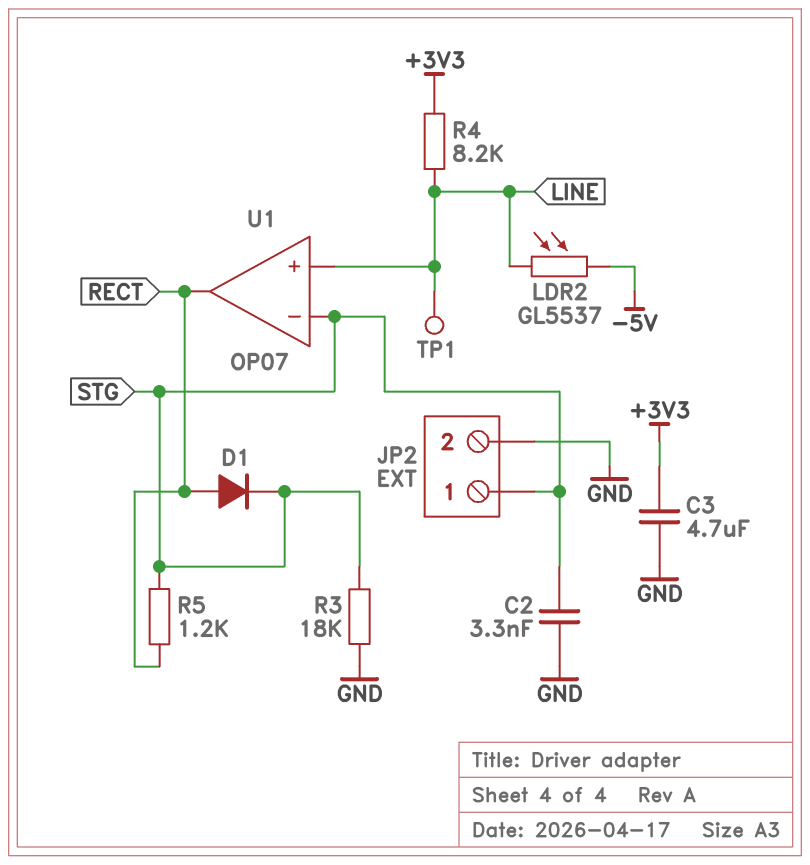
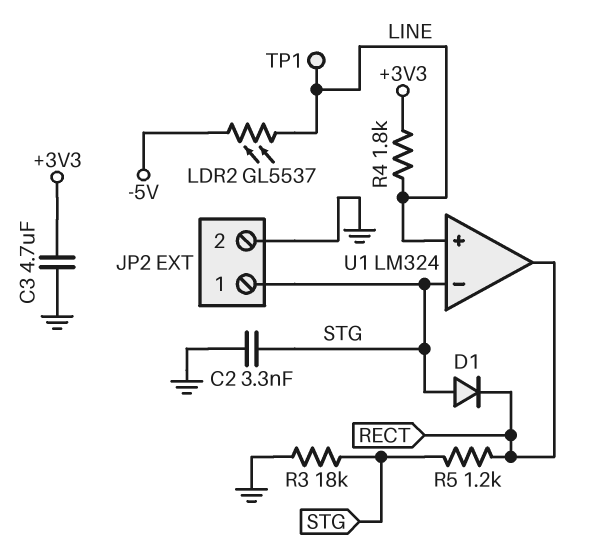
D1: diode (A RECT, K STG) -> diode (A STG, K RECT)
R4: 8.2k (+3V3, LINE) -> 1.8k (+3V3, LINE)
U1: OP07 -> LM324

